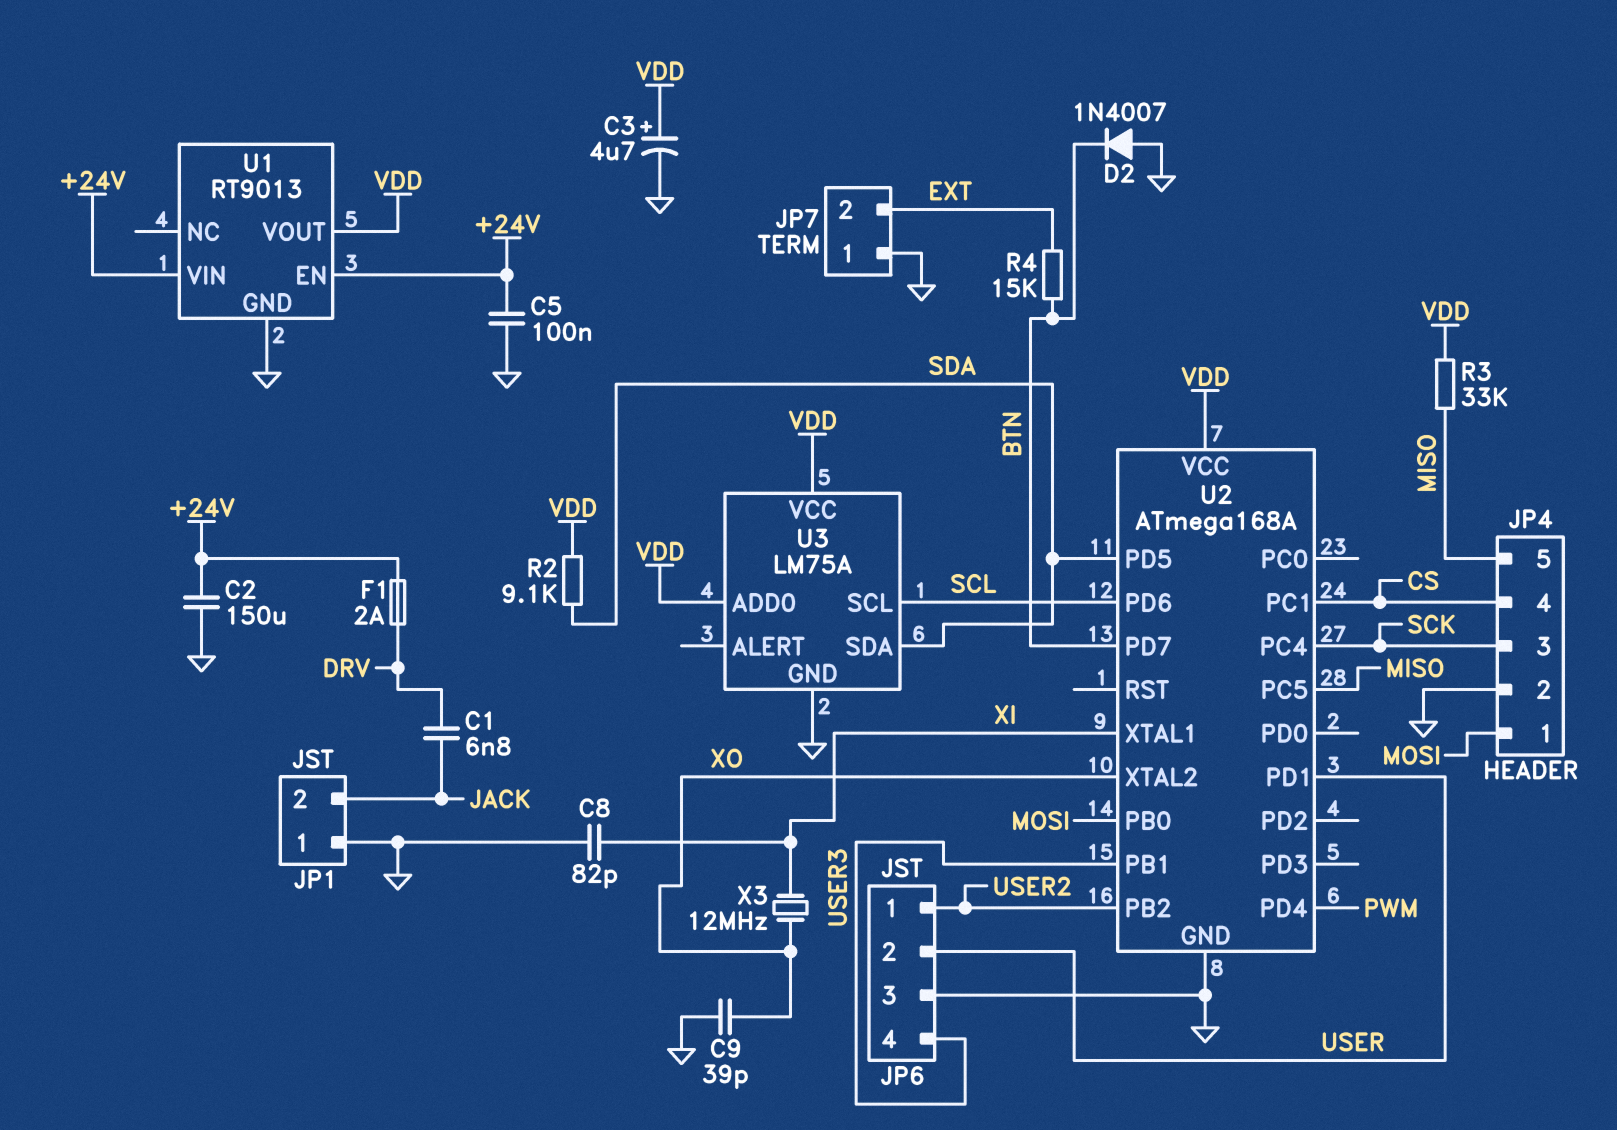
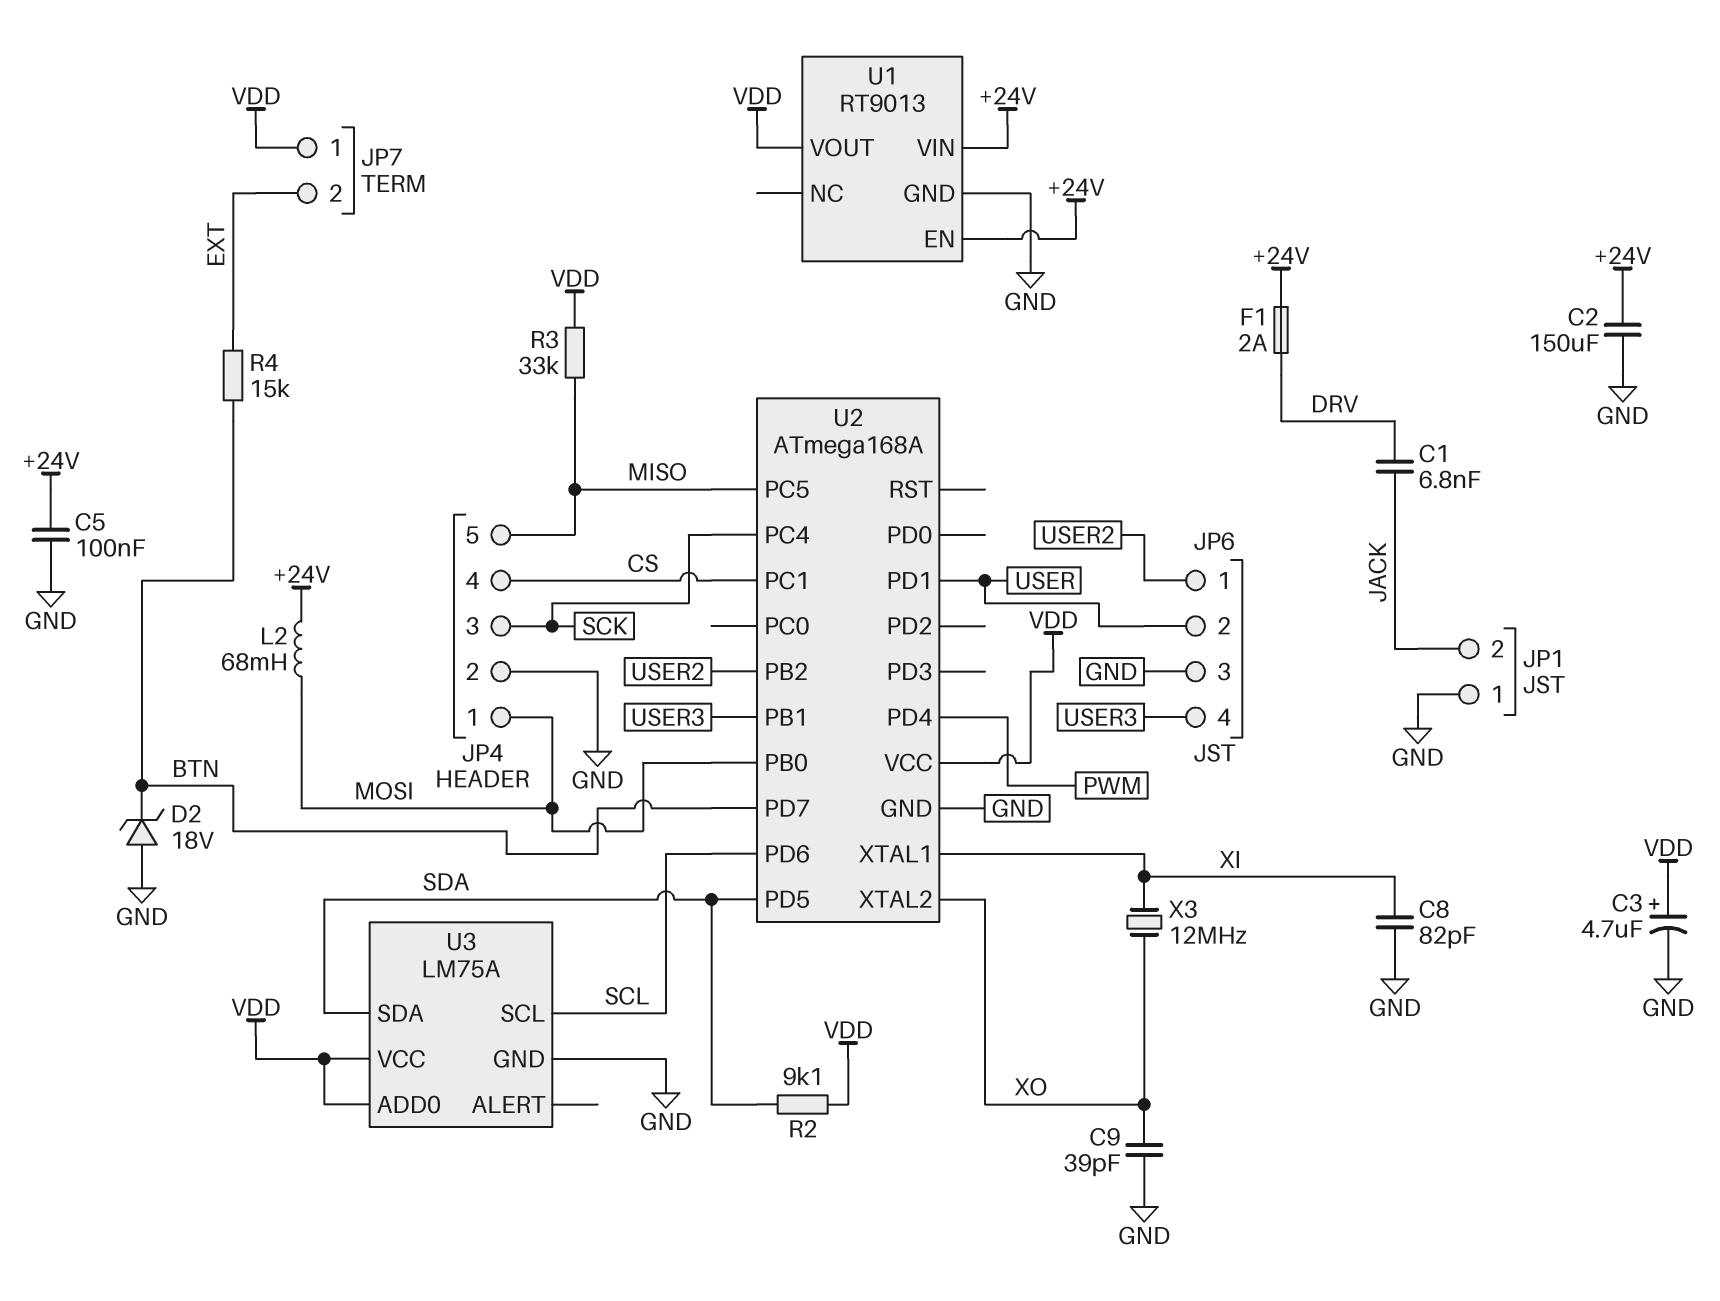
D2: diode 1N4007 (A GND, K BTN) -> zener 18V (A GND, K BTN)
JP7 pin 1: GND -> VDD
L2: none -> 68mH (+24V, MOSI)

